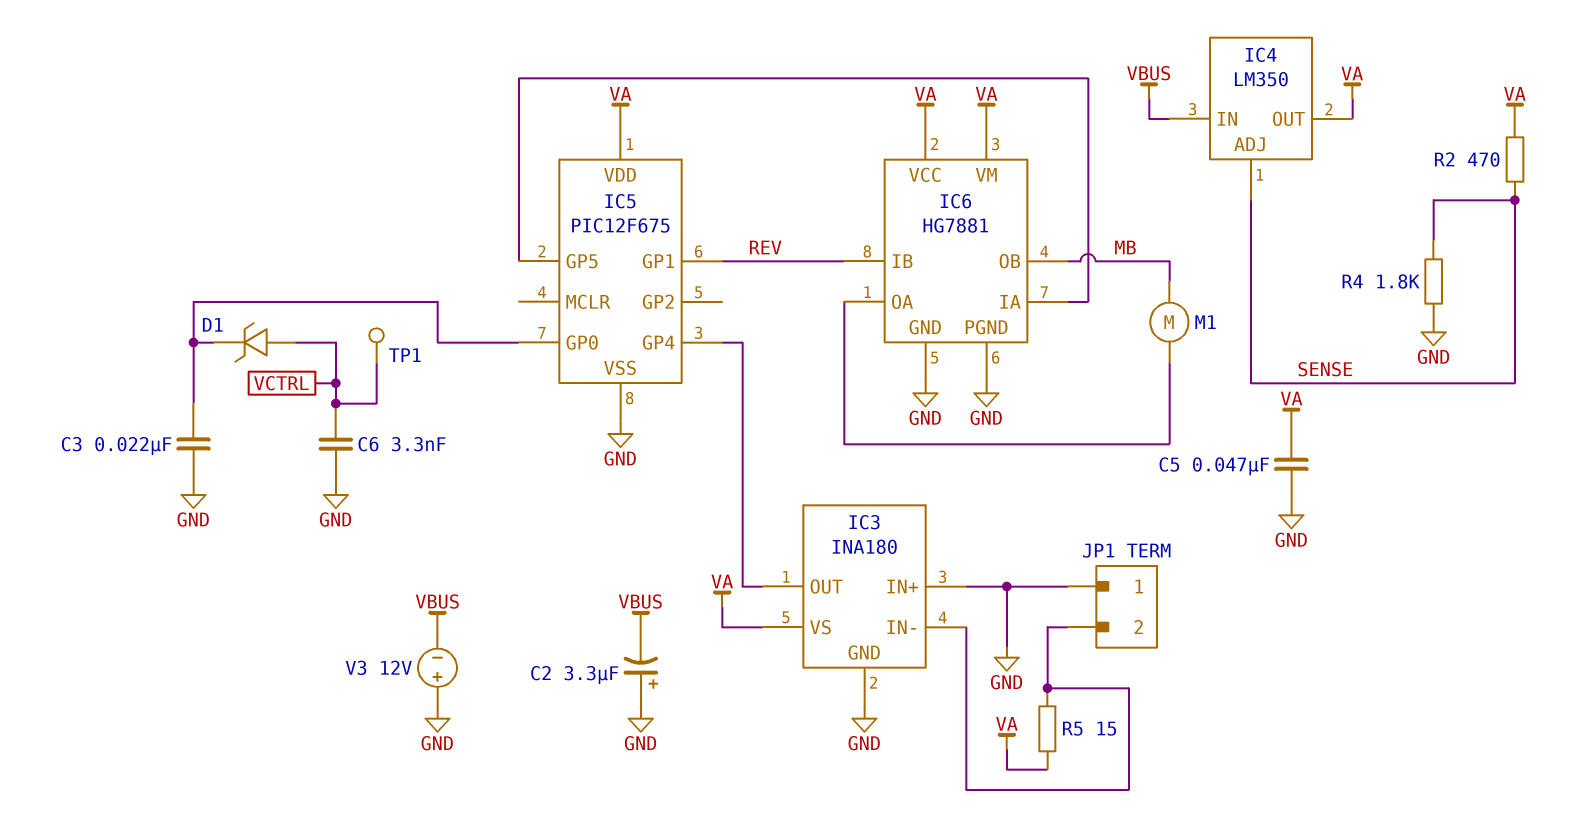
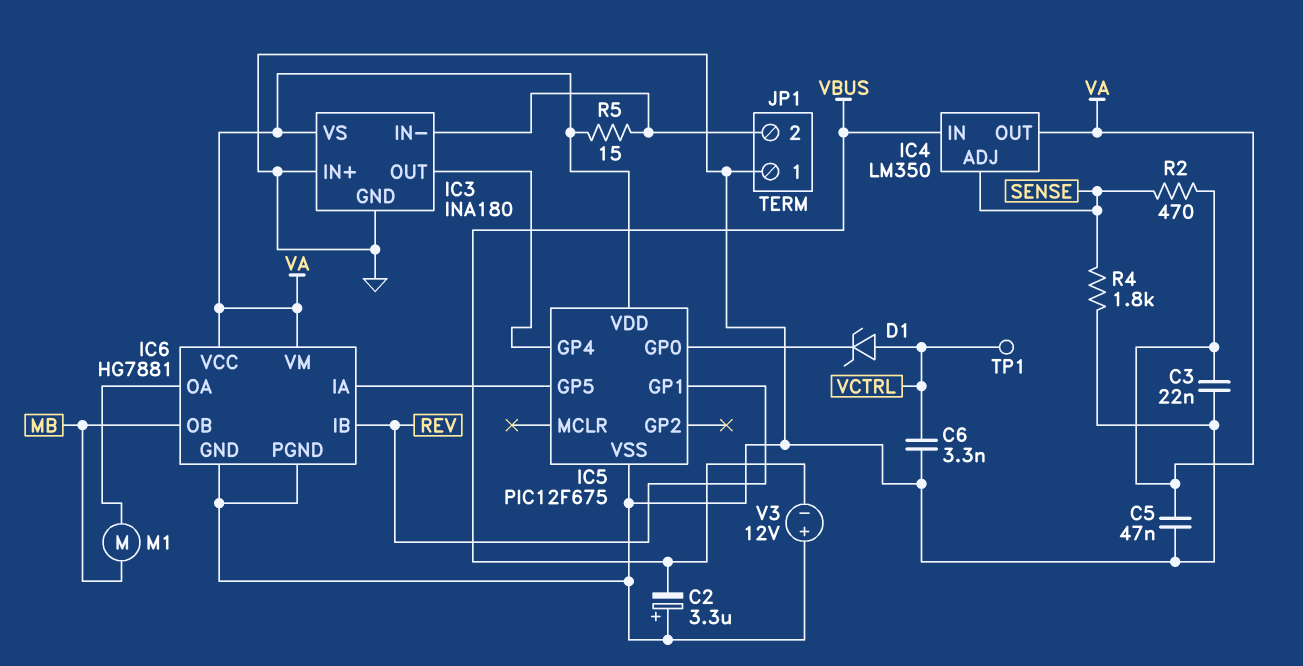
C3: 22nF (GND, IC5/GP0) -> 22nF (GND, VA)

